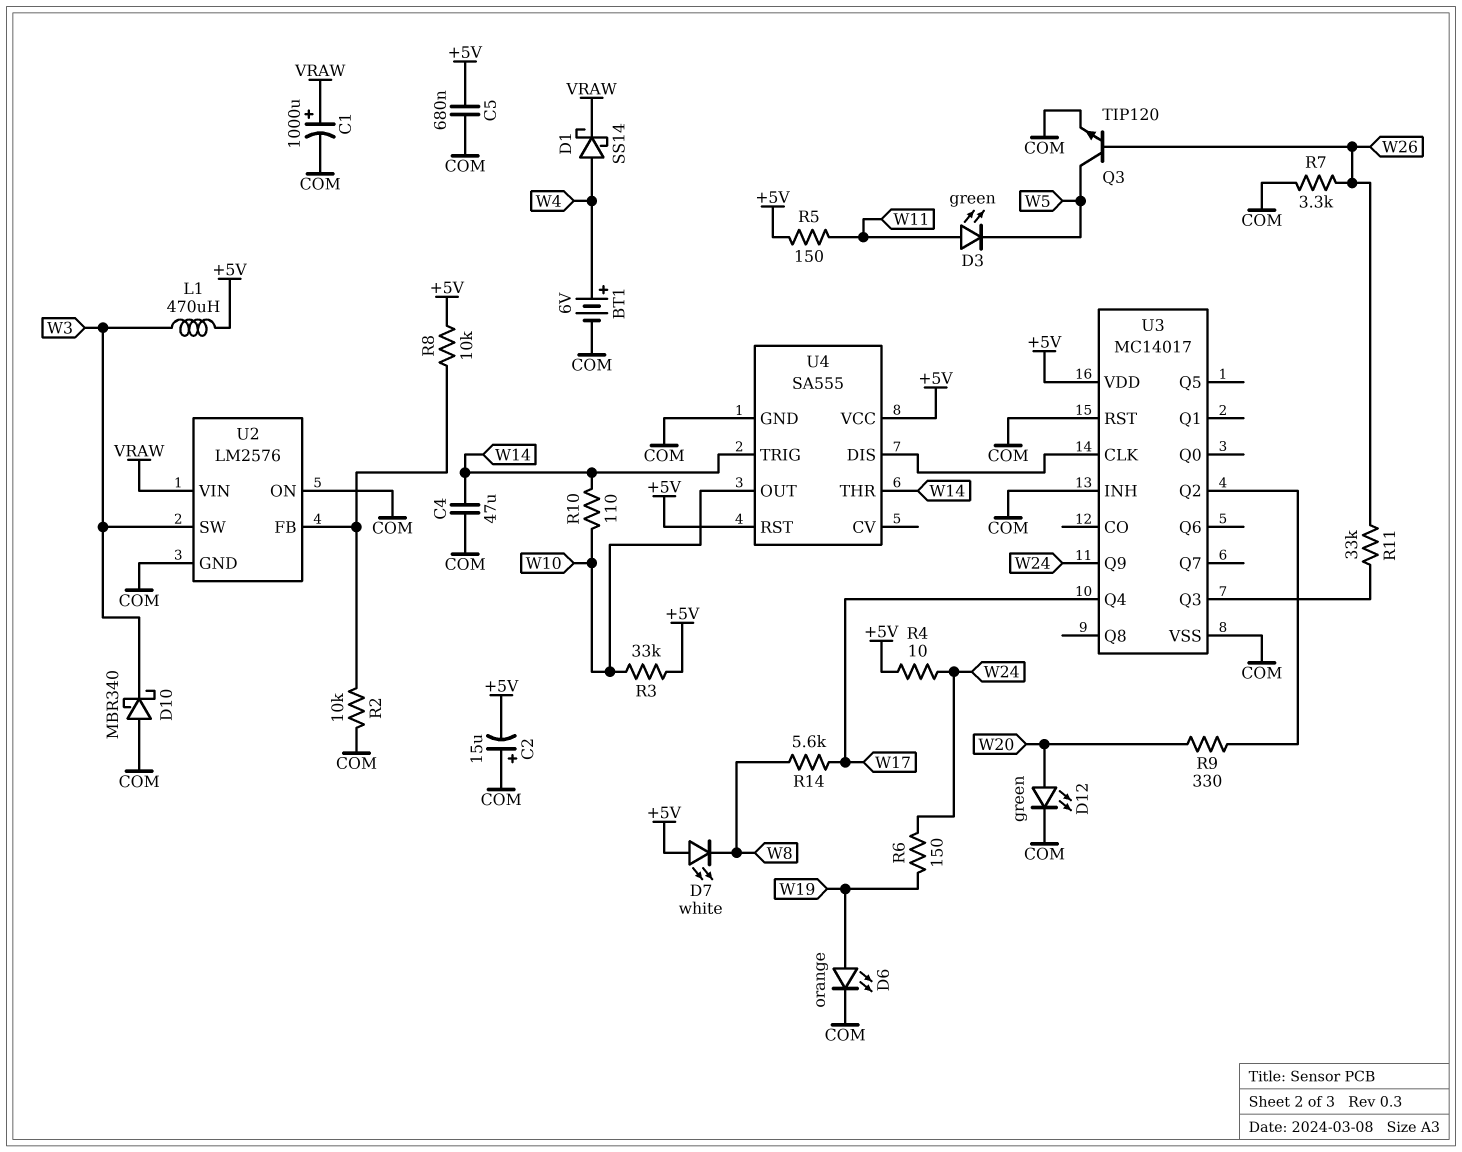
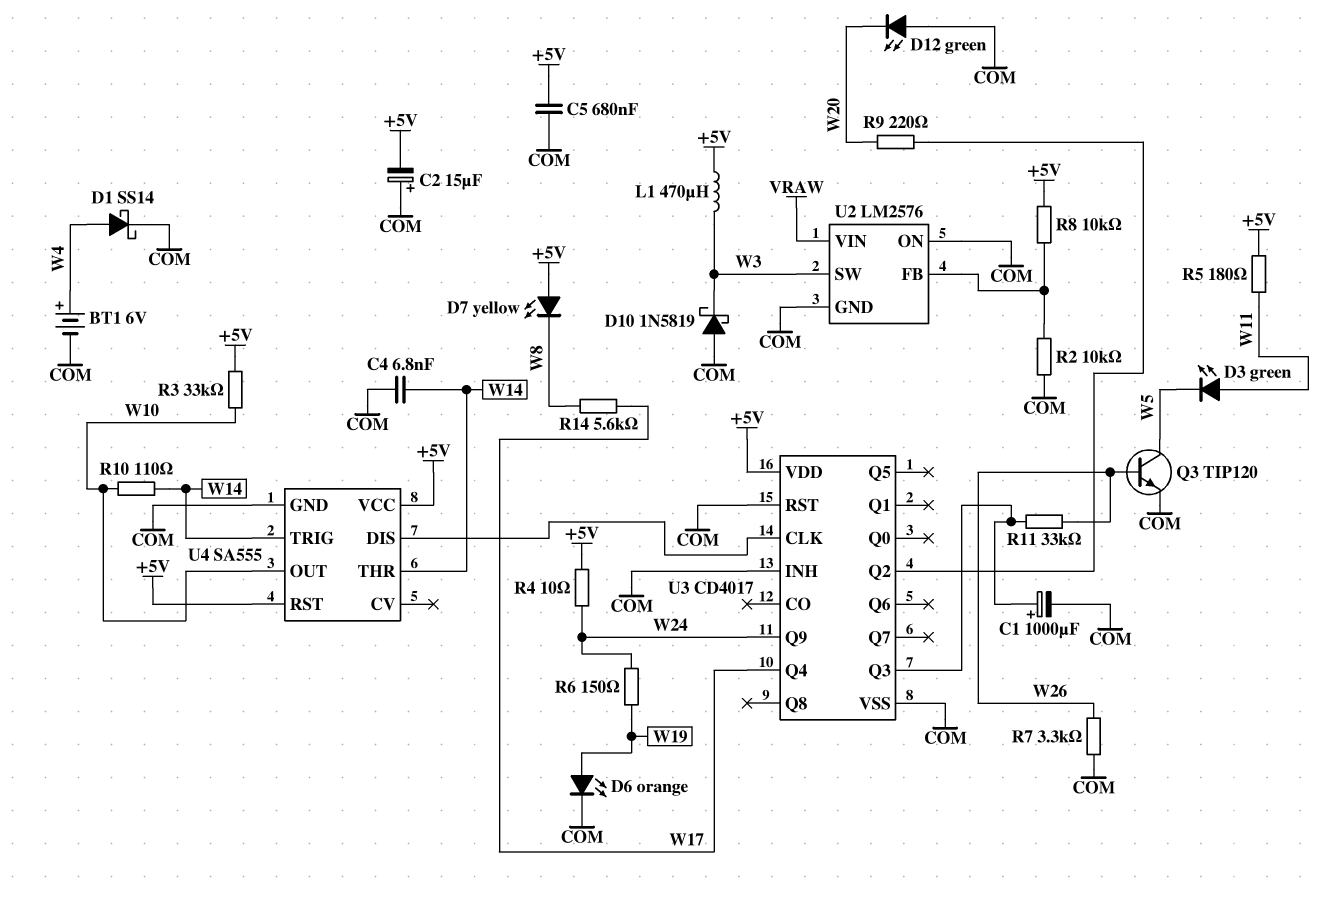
C1: 1000uF (plus VRAW, minus COM) -> 1000uF (plus U3/Q3, minus COM)
C4: 47uF (COM, W14) -> 6.8nF (COM, W14)
D1: schottky SS14 (A W4, K VRAW) -> schottky SS14 (A W4, K COM)
D7: LED white (A +5V, K W8) -> LED yellow (A +5V, K W8)
D10: schottky MBR340 (A COM, K W3) -> schottky 1N5819 (A COM, K W3)
D12: LED green (A W20, K COM) -> LED green (A COM, K W20)
R5: 150 (+5V, W11) -> 180 (+5V, W11)
R9: 330 (U3/Q2, W20) -> 220 (U3/Q2, W20)
U3: MC14017 -> CD4017

